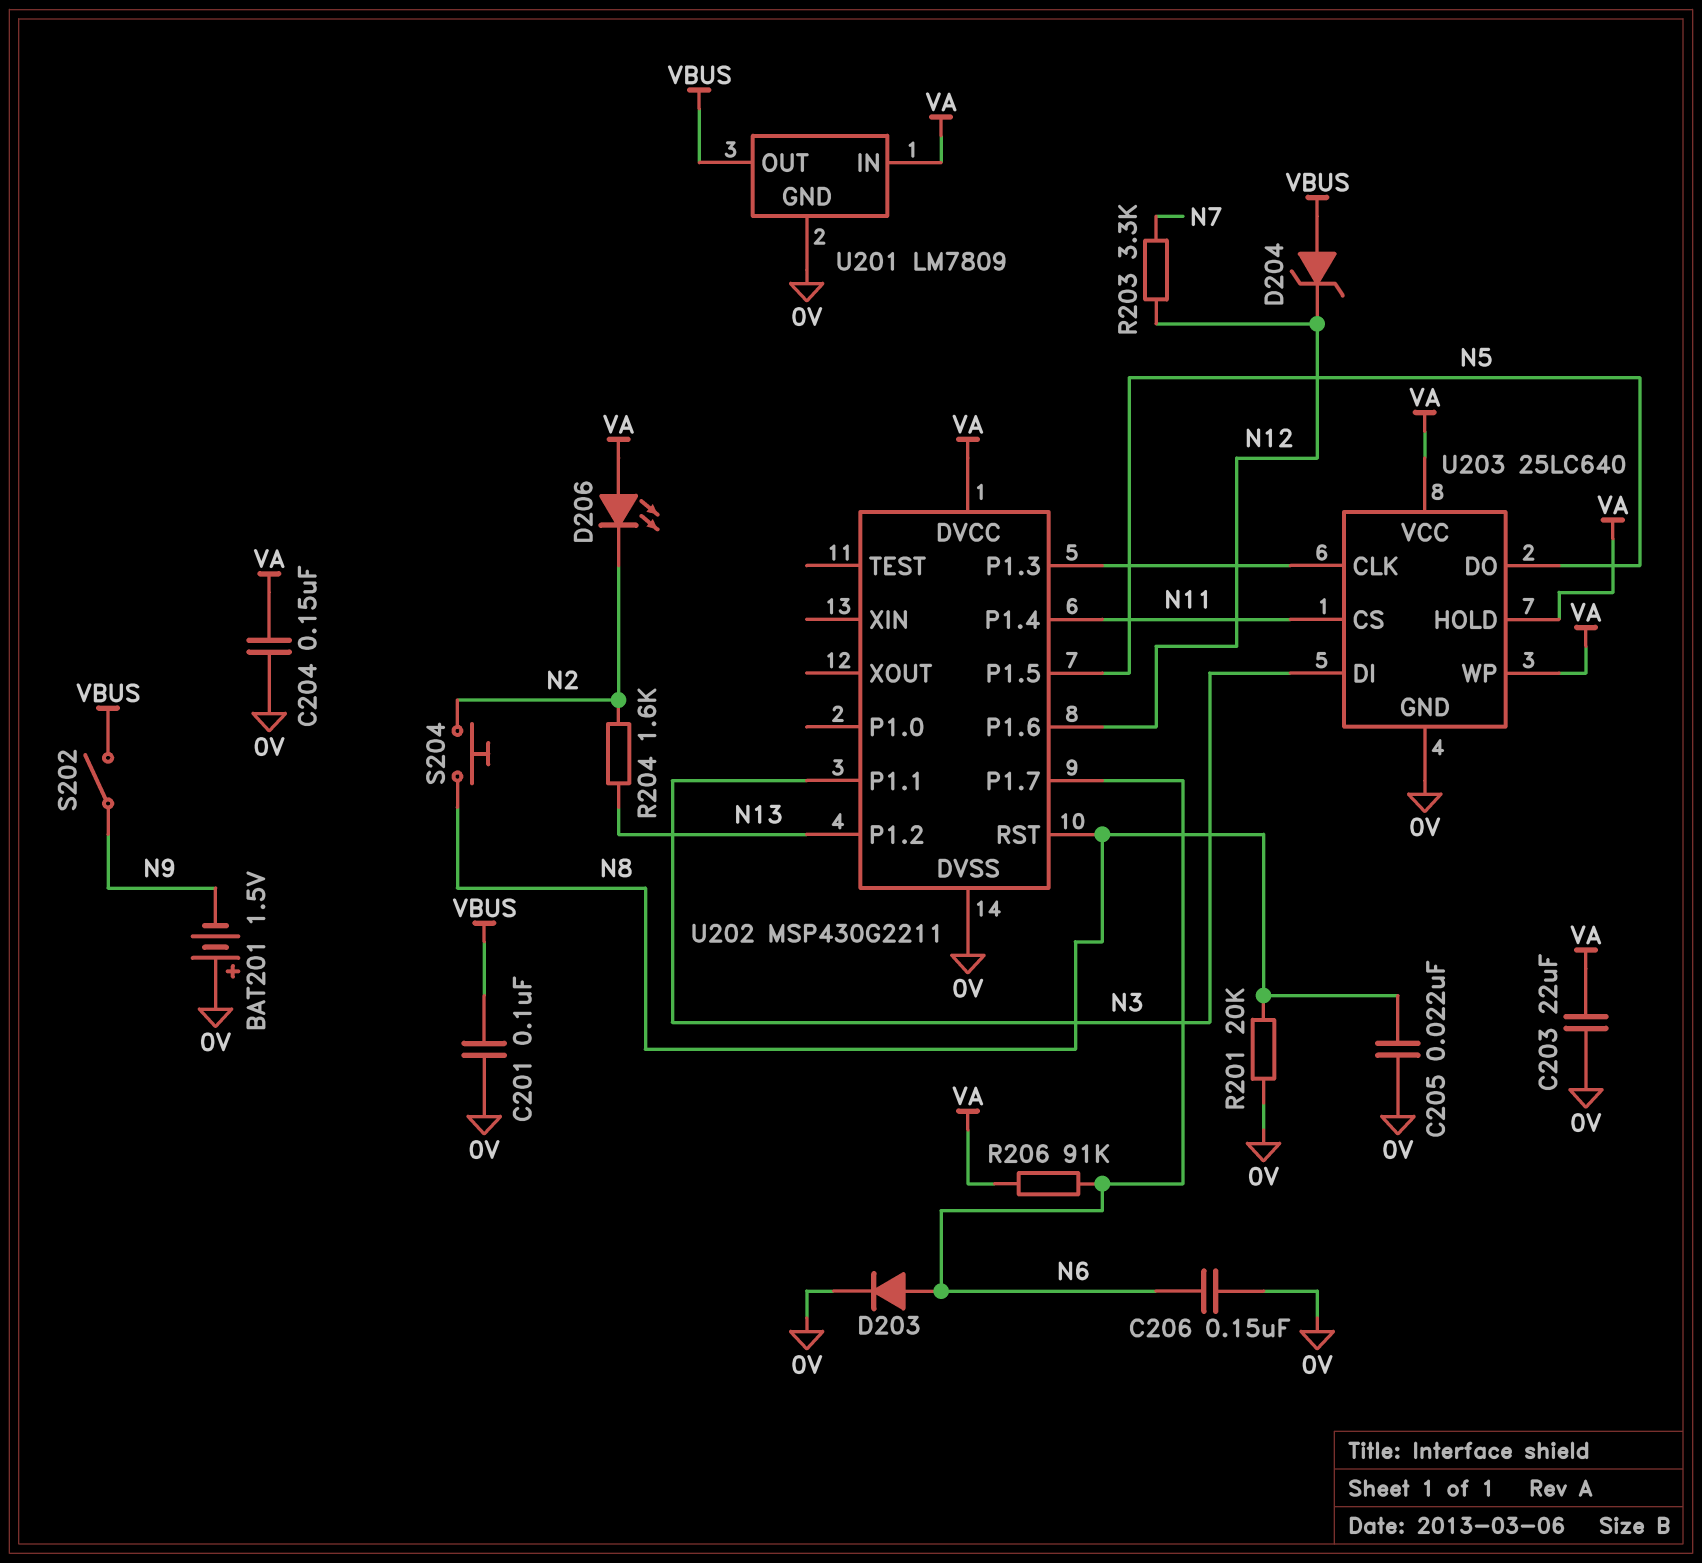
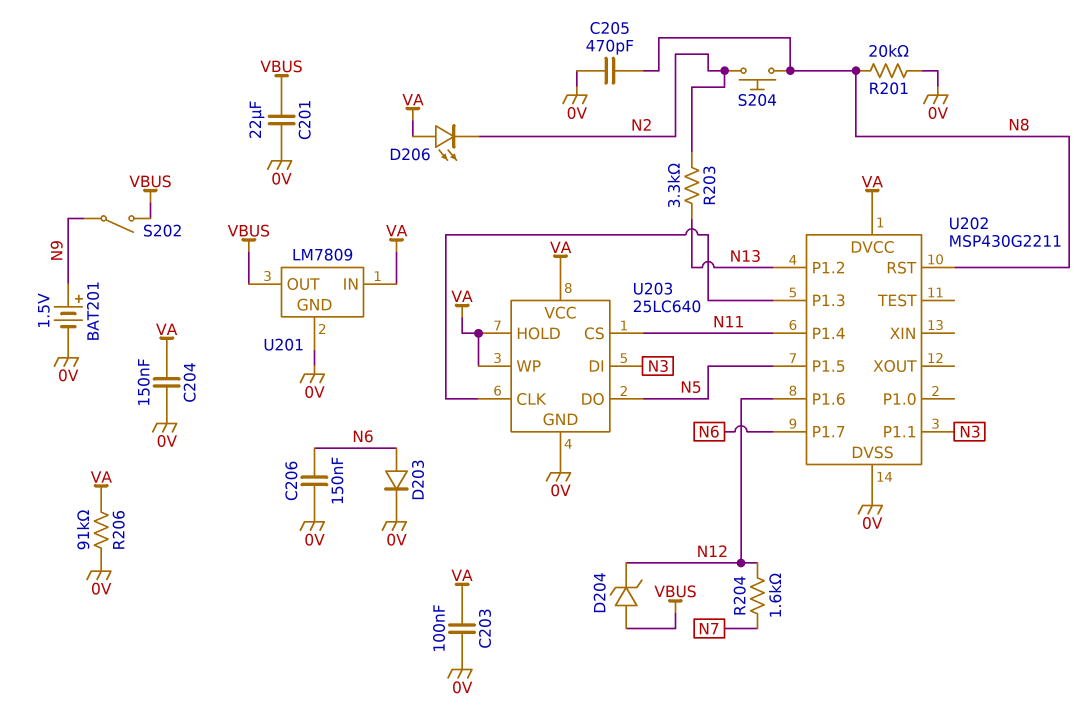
BAT201: 1.5V (plus 0V, minus N9) -> 1.5V (plus N9, minus 0V)
C201: 100nF (0V, VBUS) -> 22uF (0V, VBUS)
C203: 22uF (0V, VA) -> 100nF (0V, VA)
C205: 22nF (0V, N8) -> 470pF (0V, N8)
R203: 3.3k (N7, N12) -> 3.3k (N2, N13)
R204: 1.6k (N2, N13) -> 1.6k (N7, N12)
R206: 91k (N6, VA) -> 91k (0V, VA)

